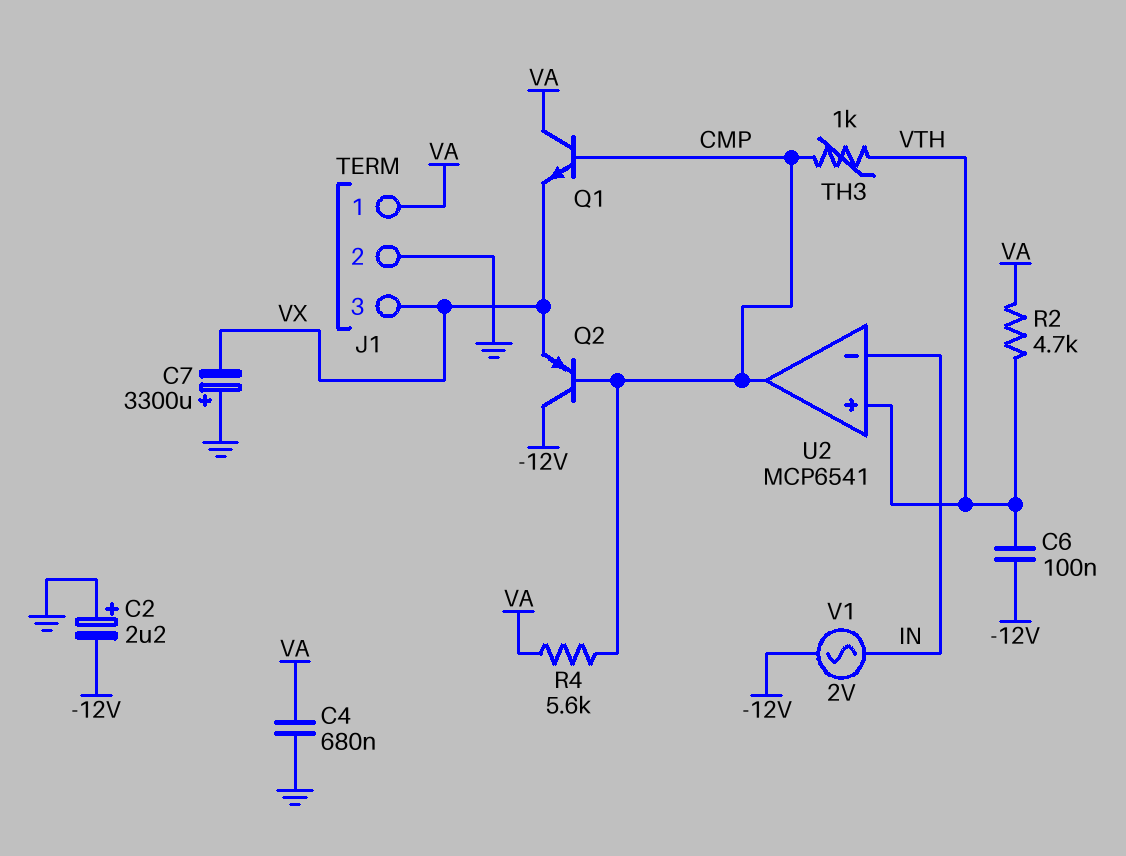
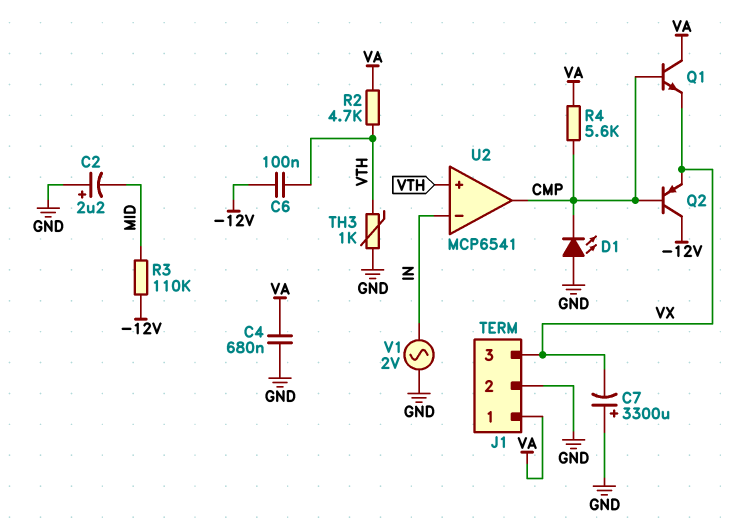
C2: 2.2uF (plus GND, minus -12V) -> 2.2uF (plus GND, minus MID)
D1: none -> LED (A GND, K CMP)
R3: none -> 110k (-12V, MID)
TH3: 1k (CMP, VTH) -> 1k (GND, VTH)
V1: AC 2V (-12V, IN) -> AC 2V (GND, IN)

